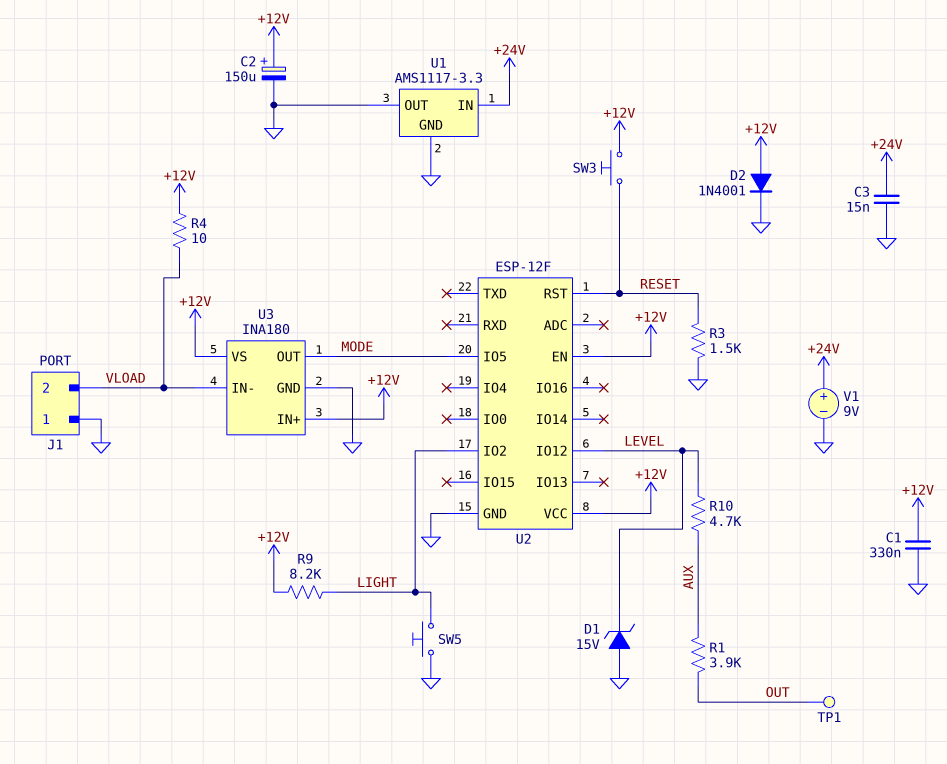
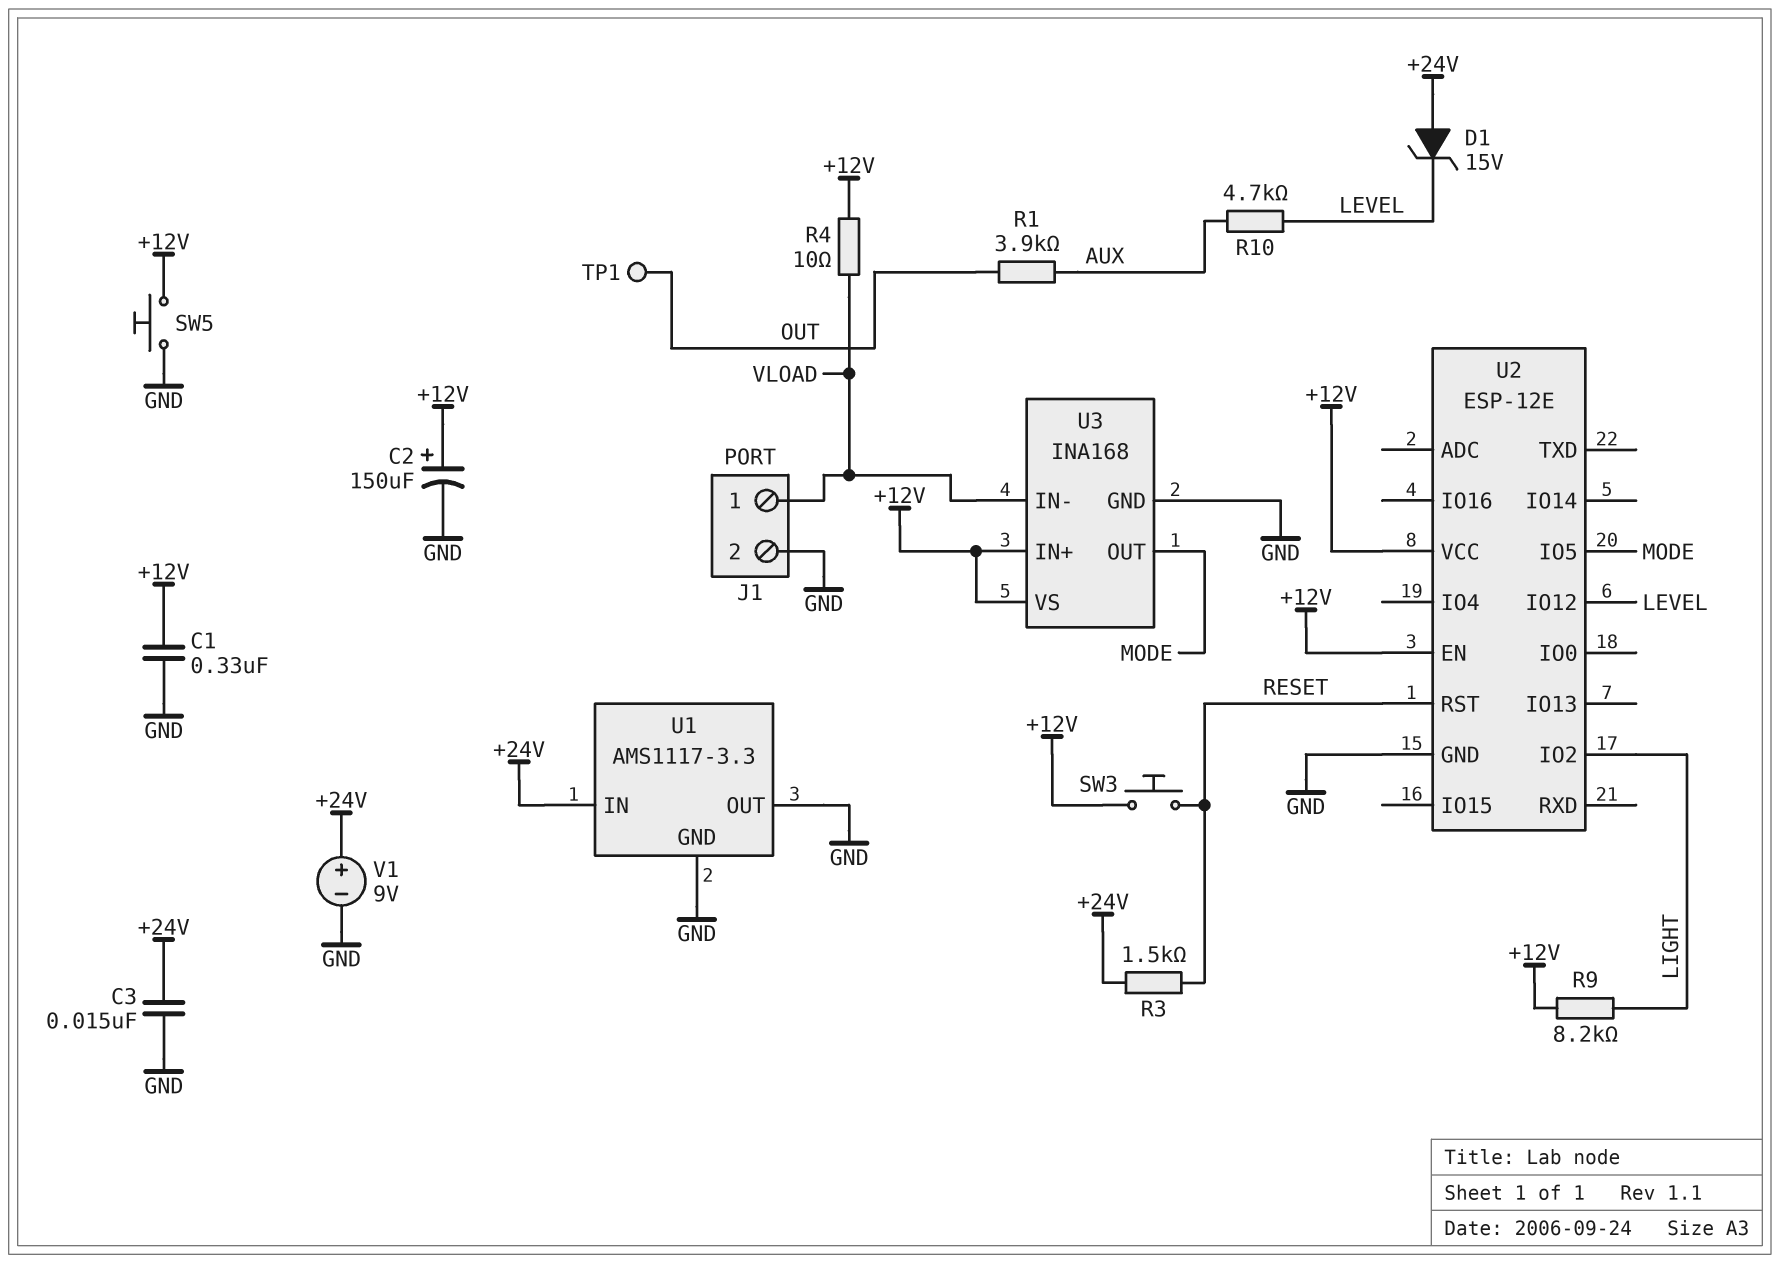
D1: zener 15V (A GND, K LEVEL) -> zener 15V (A +24V, K LEVEL)
D2: diode 1N4001 (A +12V, K GND) -> none
J1 pin 1: GND -> VLOAD
J1 pin 2: VLOAD -> GND
R3: 1.5k (GND, RESET) -> 1.5k (+24V, RESET)
SW5: button (GND, LIGHT) -> button (+12V, GND)
U2: ESP-12F -> ESP-12E
U3: INA180 -> INA168

